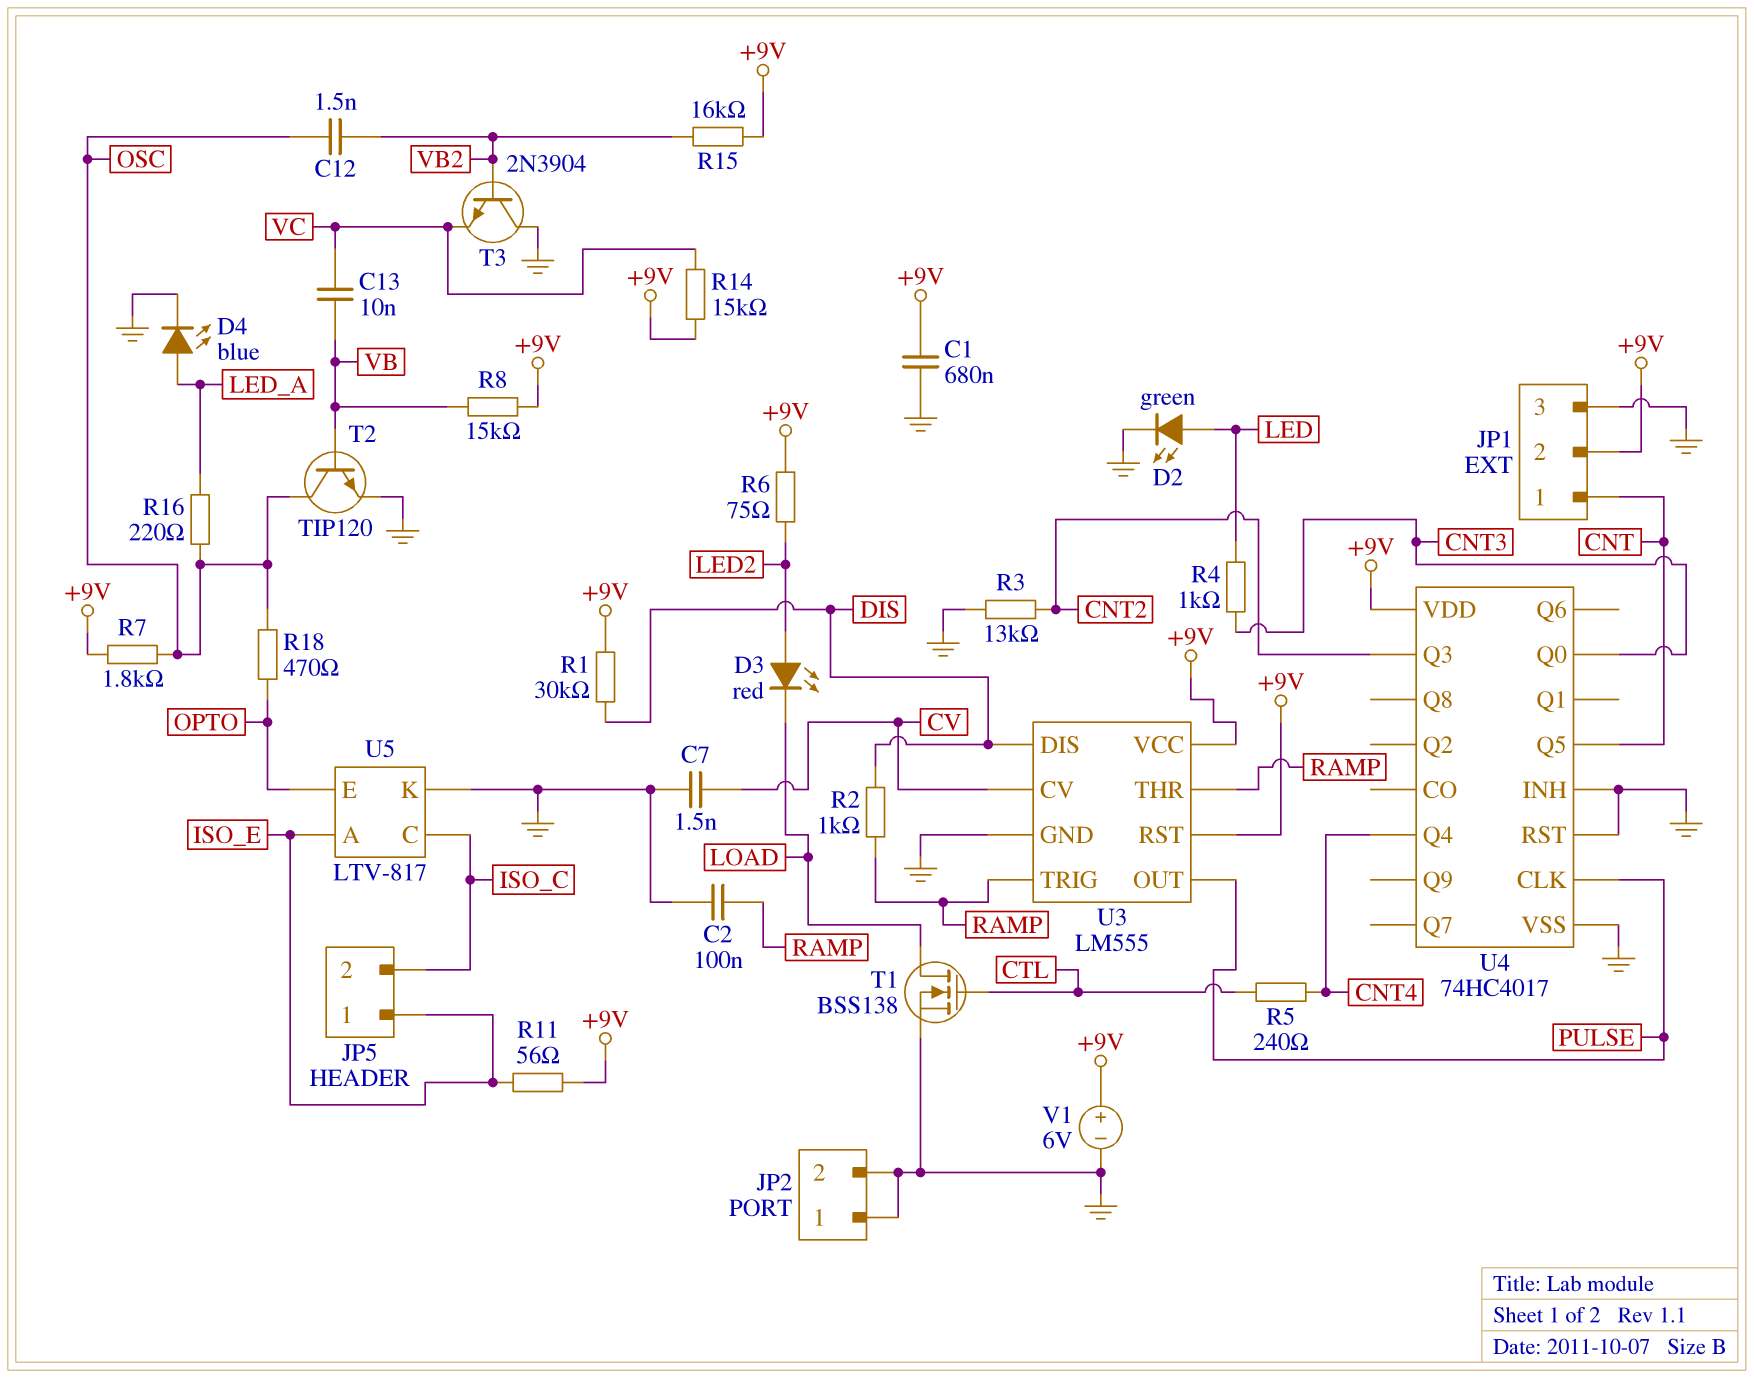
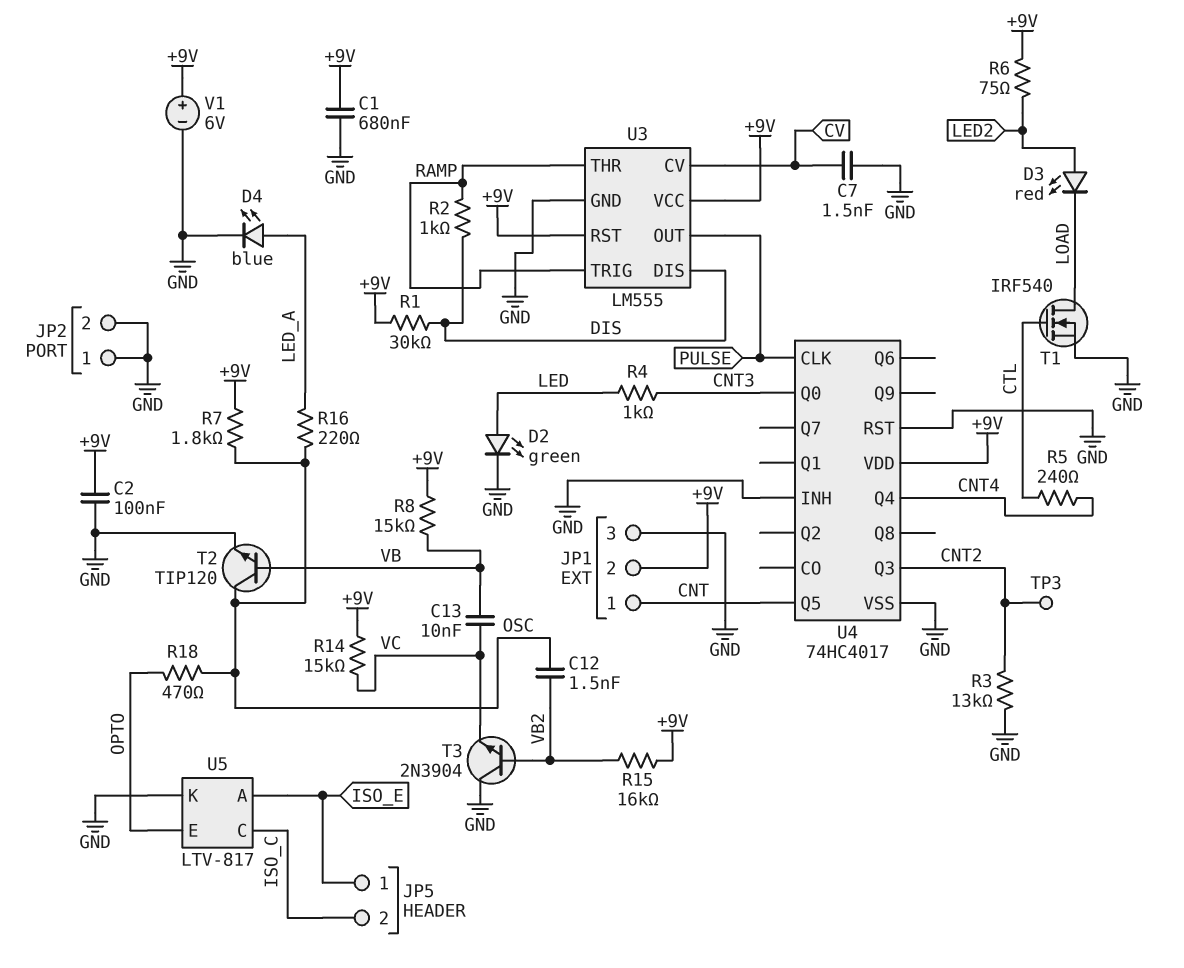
C2: 100nF (GND, RAMP) -> 100nF (+9V, GND)
R11: 56 (+9V, ISO_E) -> none
T1: NMOS BSS138 (G CTL, D LOAD, S GND) -> NMOS IRF540 (G CTL, D LOAD, S GND)
TP3: none -> test point (CNT2)

